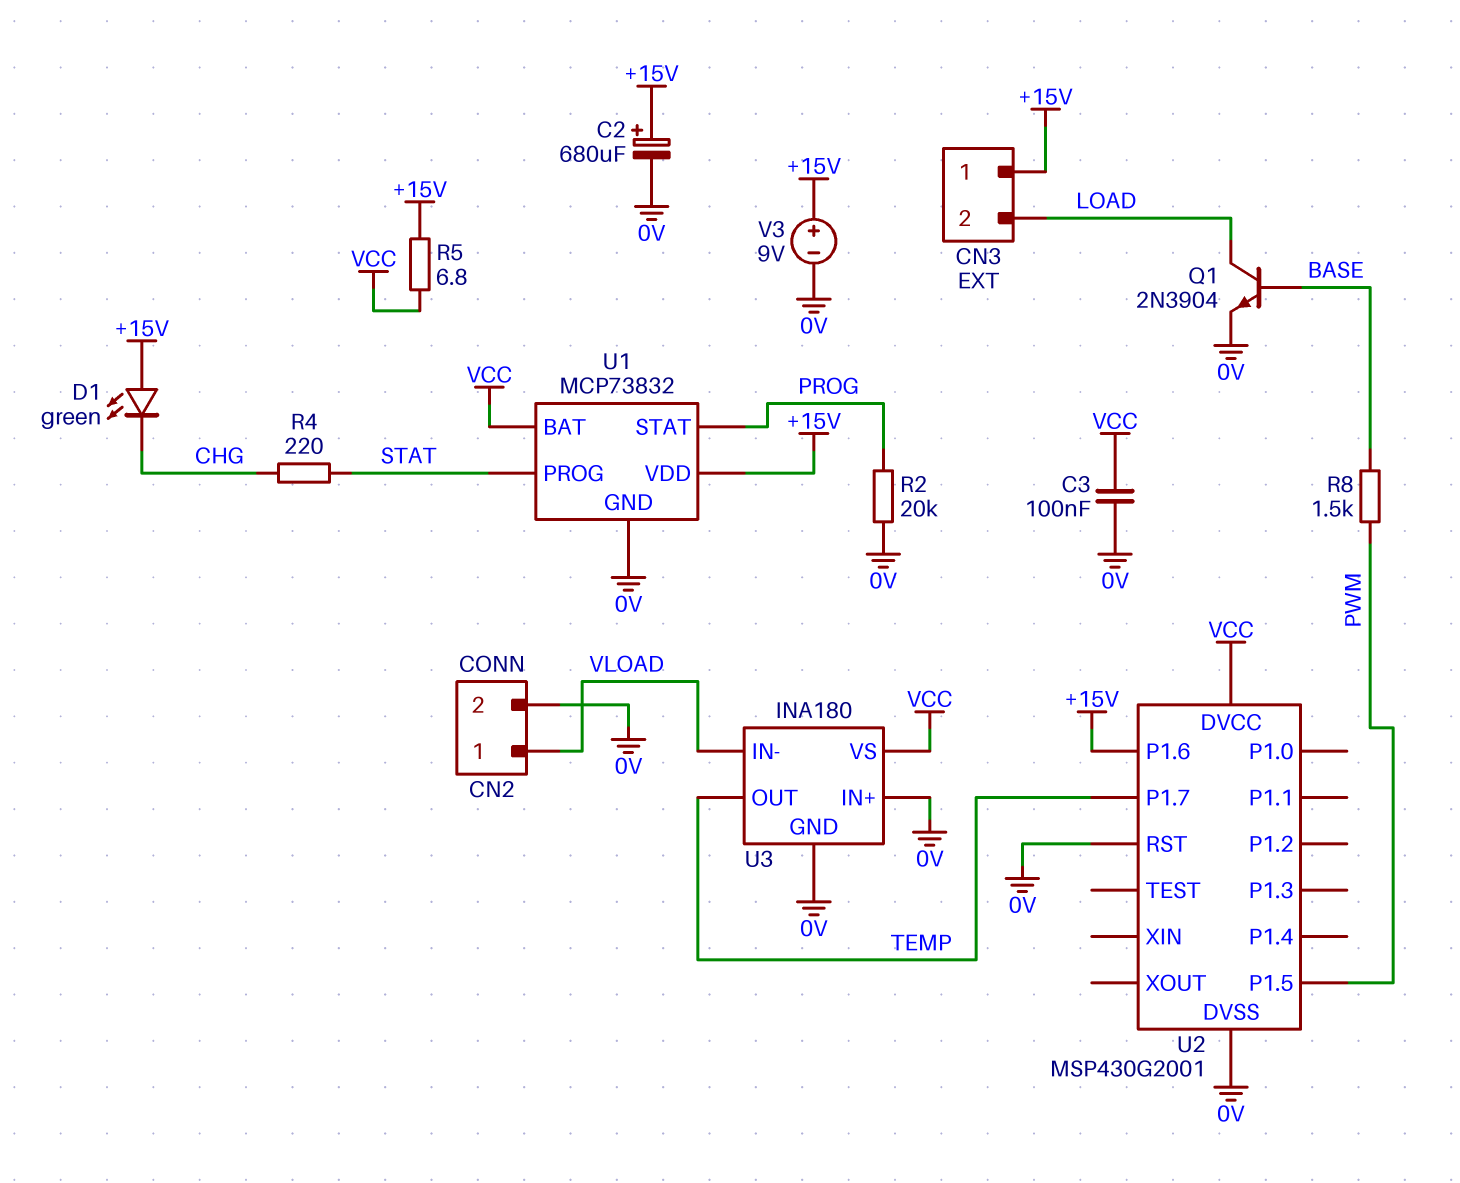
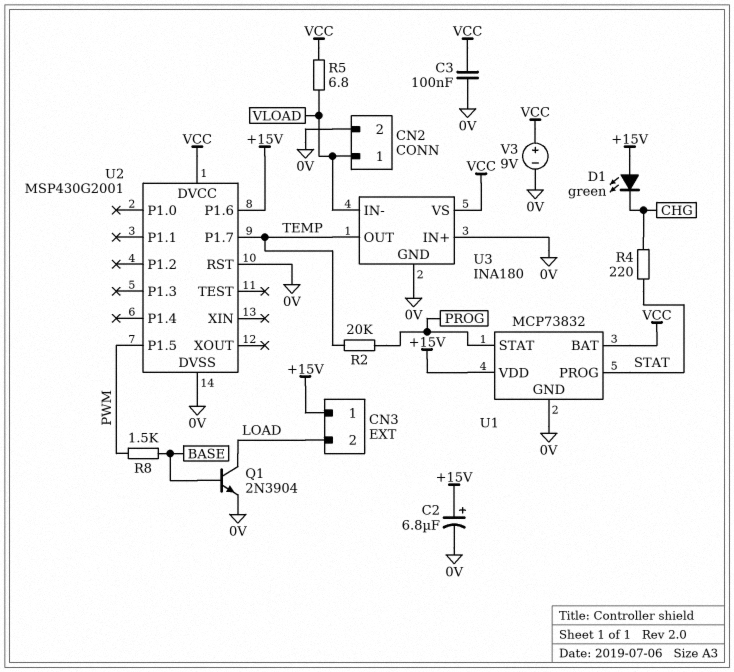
C2: 680uF (plus +15V, minus 0V) -> 6.8uF (plus +15V, minus 0V)
R2: 20k (0V, PROG) -> 20k (PROG, TEMP)
R5: 6.8 (+15V, VCC) -> 6.8 (VCC, VLOAD)
V3: 9V (plus +15V, minus 0V) -> 9V (plus VCC, minus 0V)

